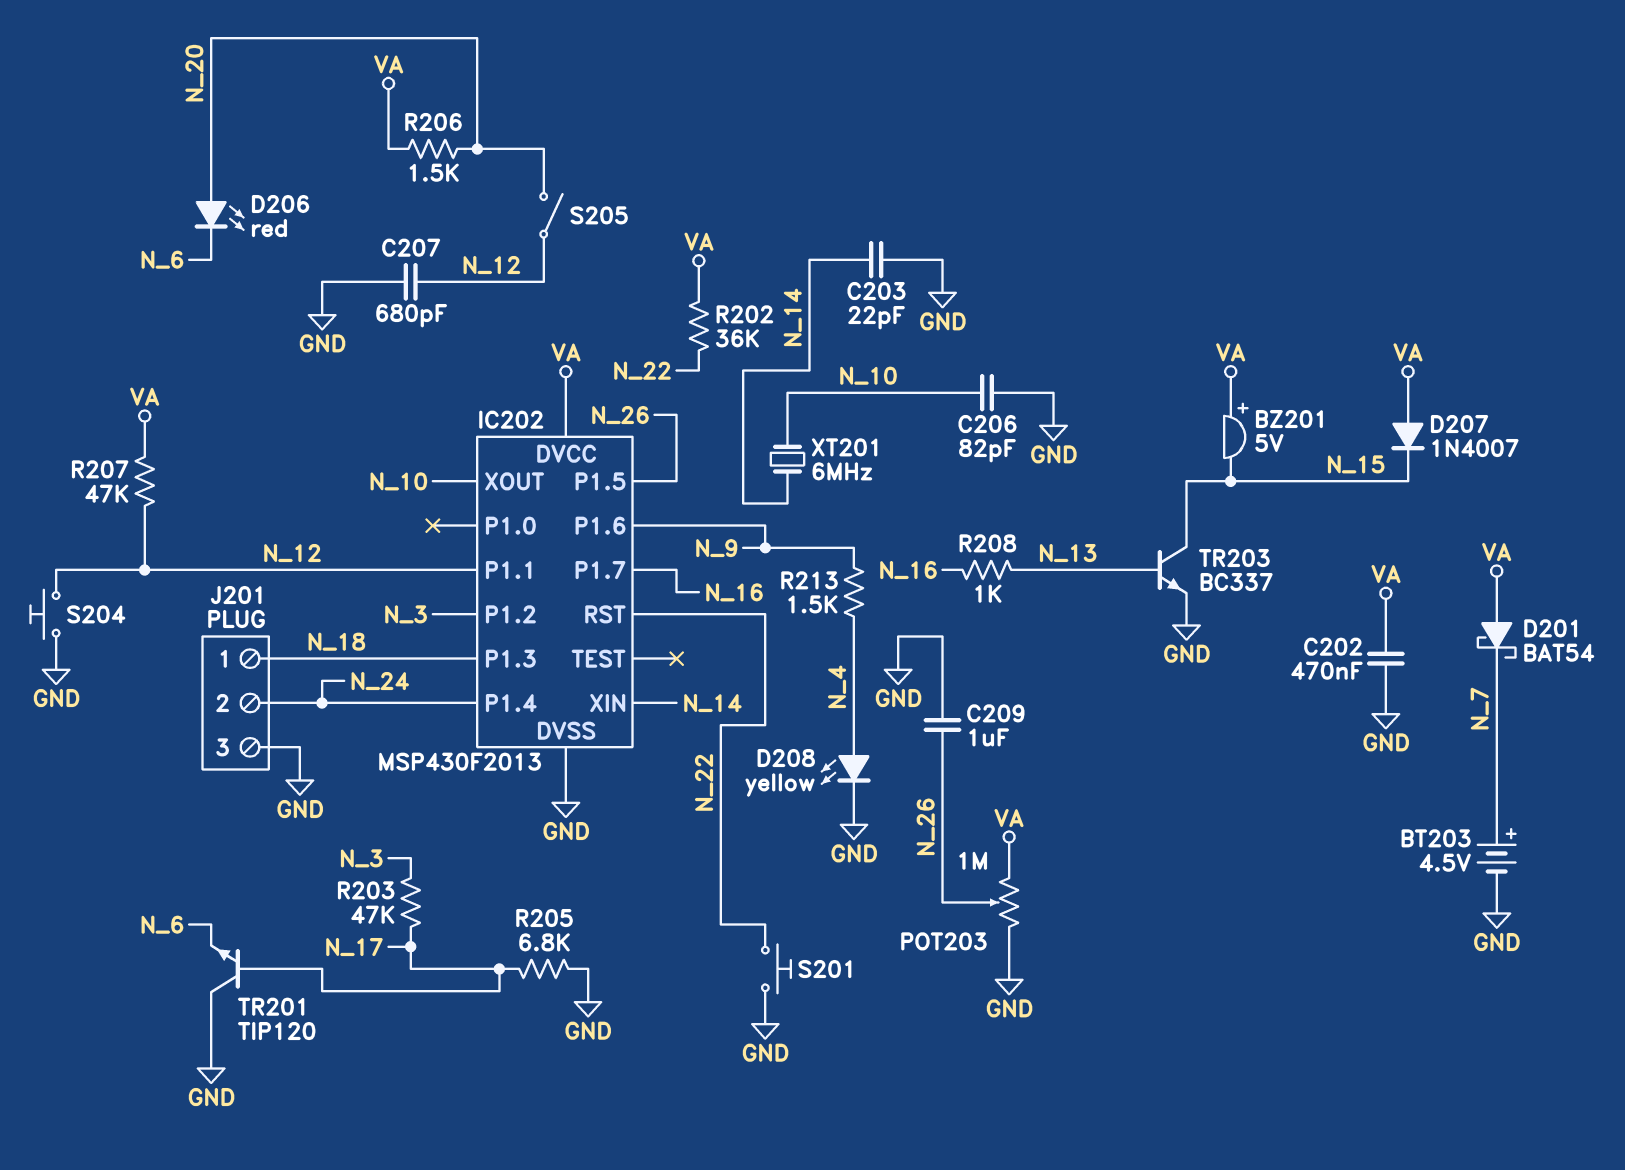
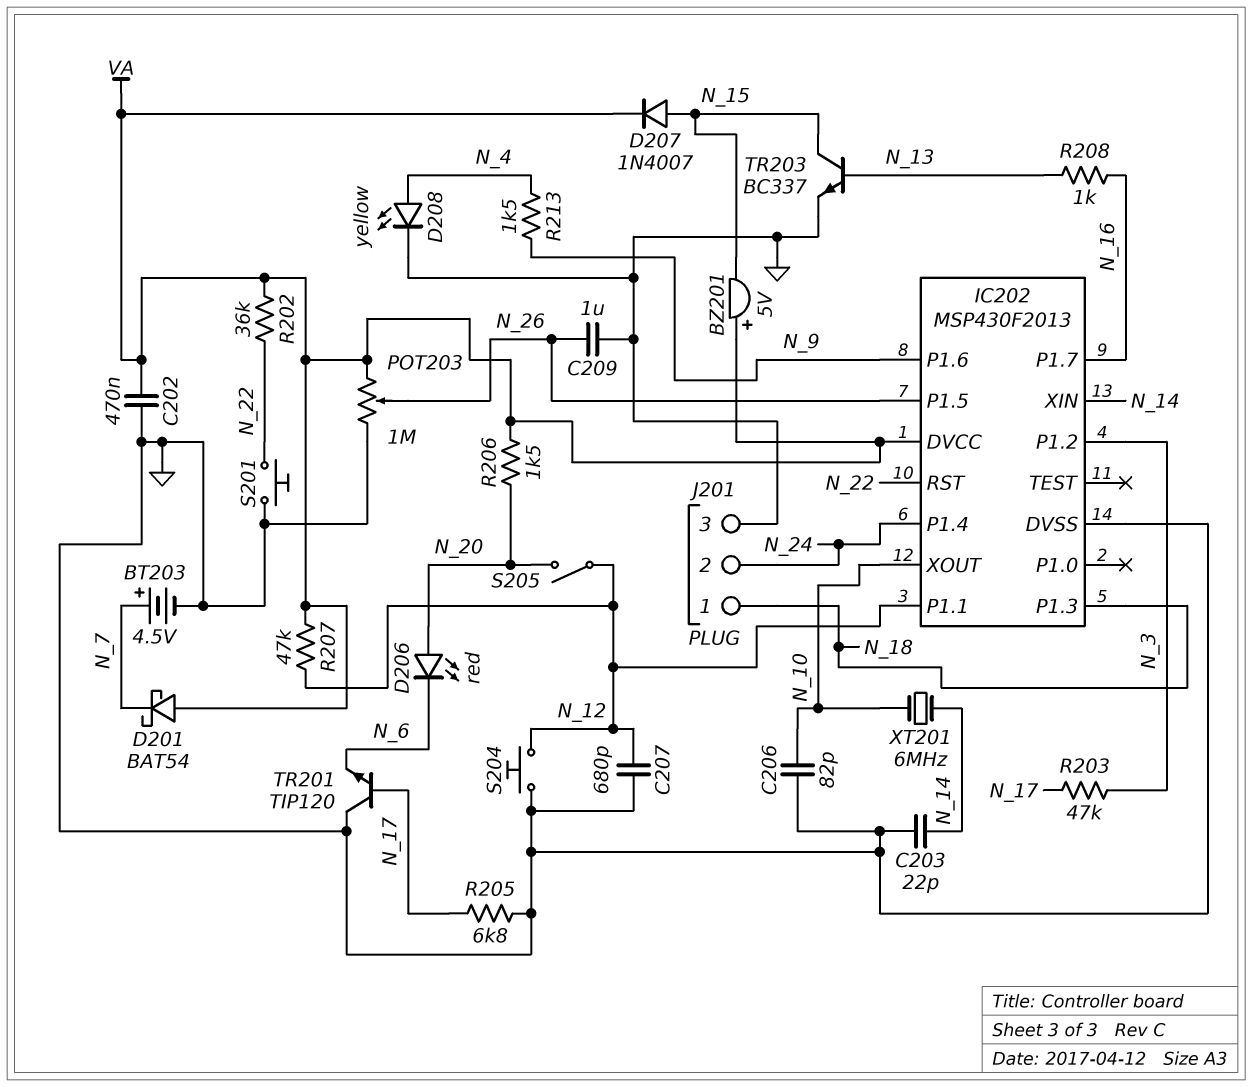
D207: diode 1N4007 (A VA, K N_15) -> diode 1N4007 (A N_15, K VA)

